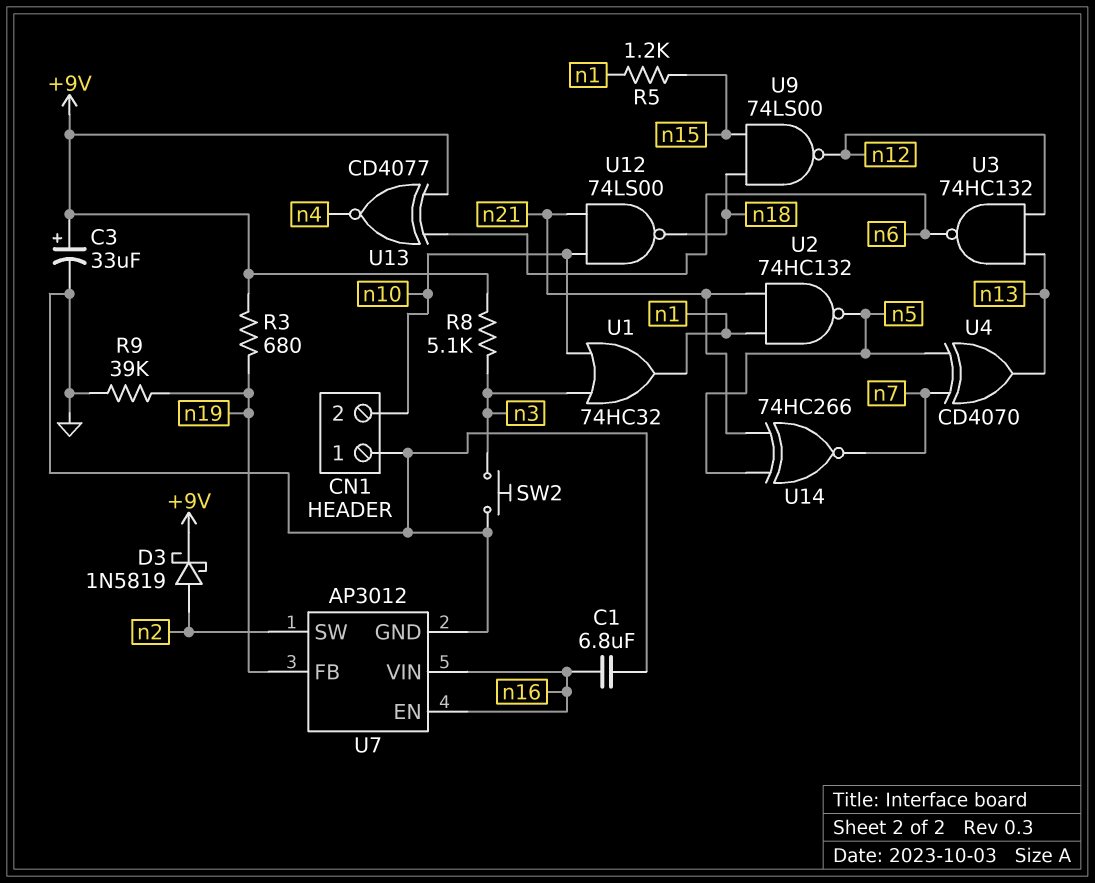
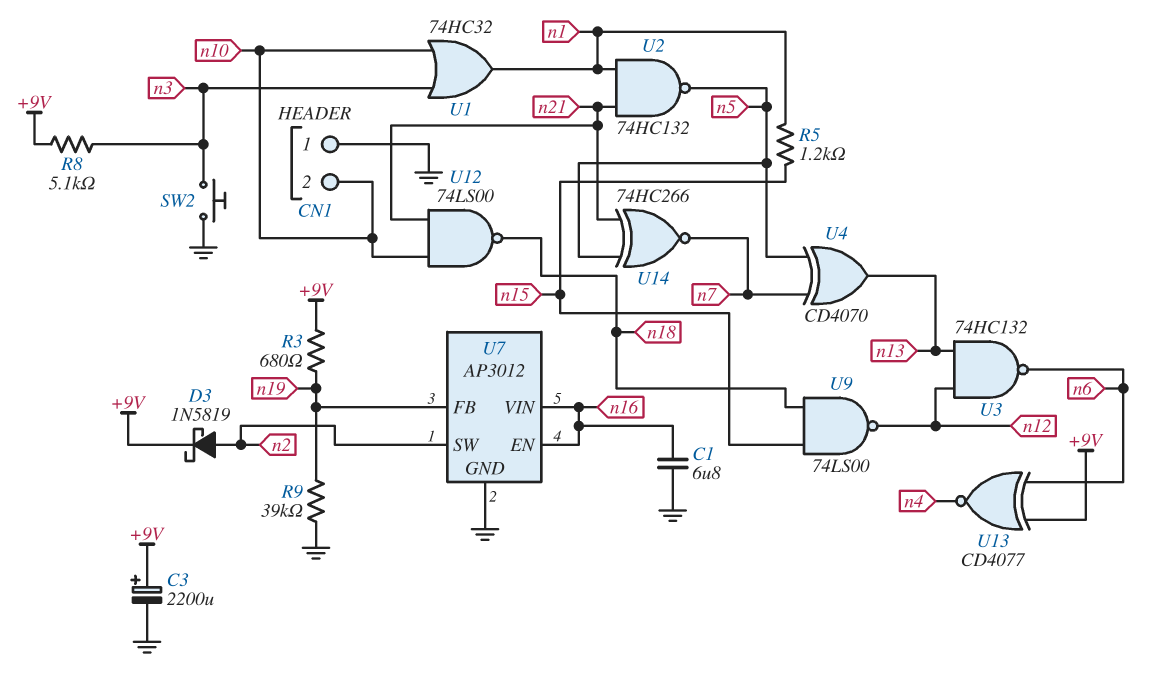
C3: 33uF (plus +9V, minus GND) -> 2200uF (plus +9V, minus GND)

